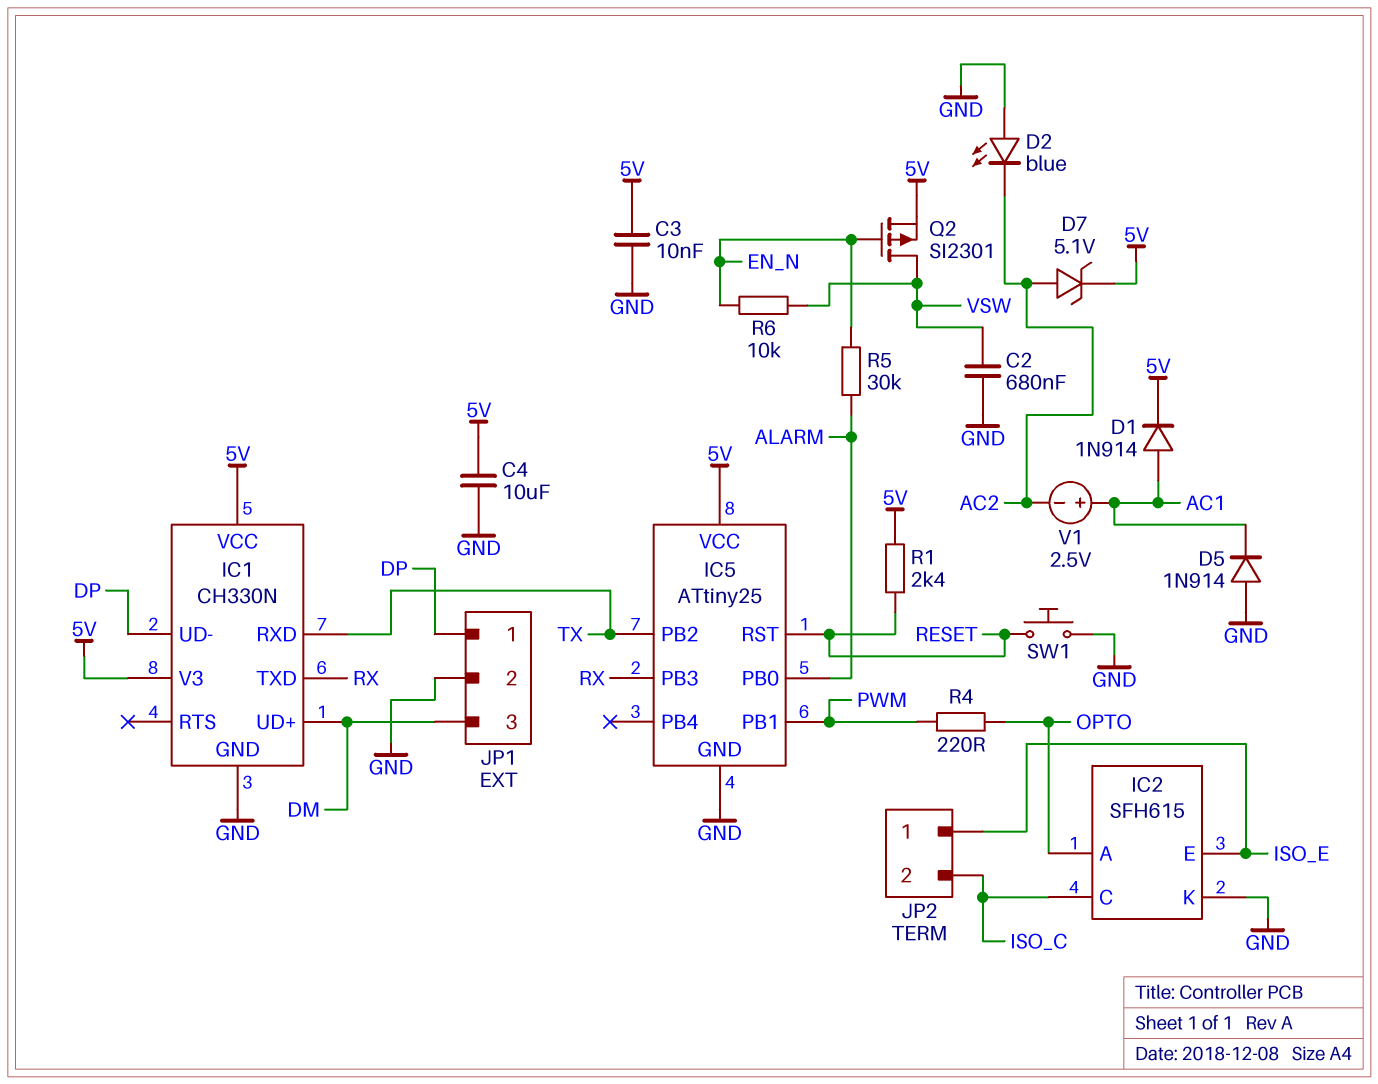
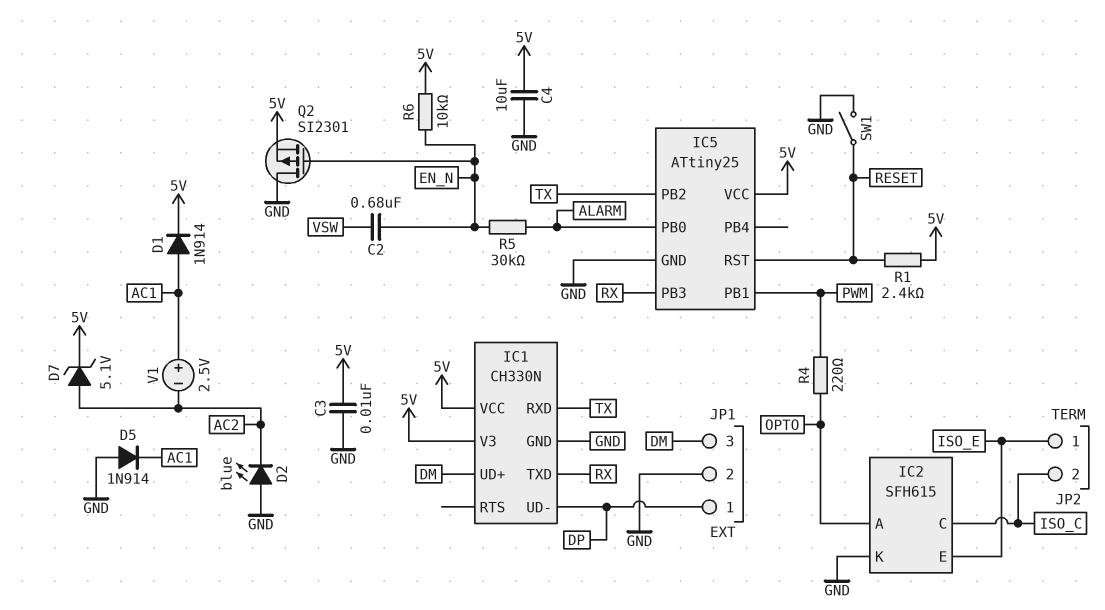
C2: 680nF (GND, VSW) -> 680nF (EN_N, VSW)
Q2: PMOS SI2301 (G EN_N, D VSW, S 5V) -> PMOS SI2301 (G EN_N, D GND, S 5V)
R6: 10k (EN_N, VSW) -> 10k (5V, EN_N)
SW1: button (GND, RESET) -> switch (GND, RESET)

